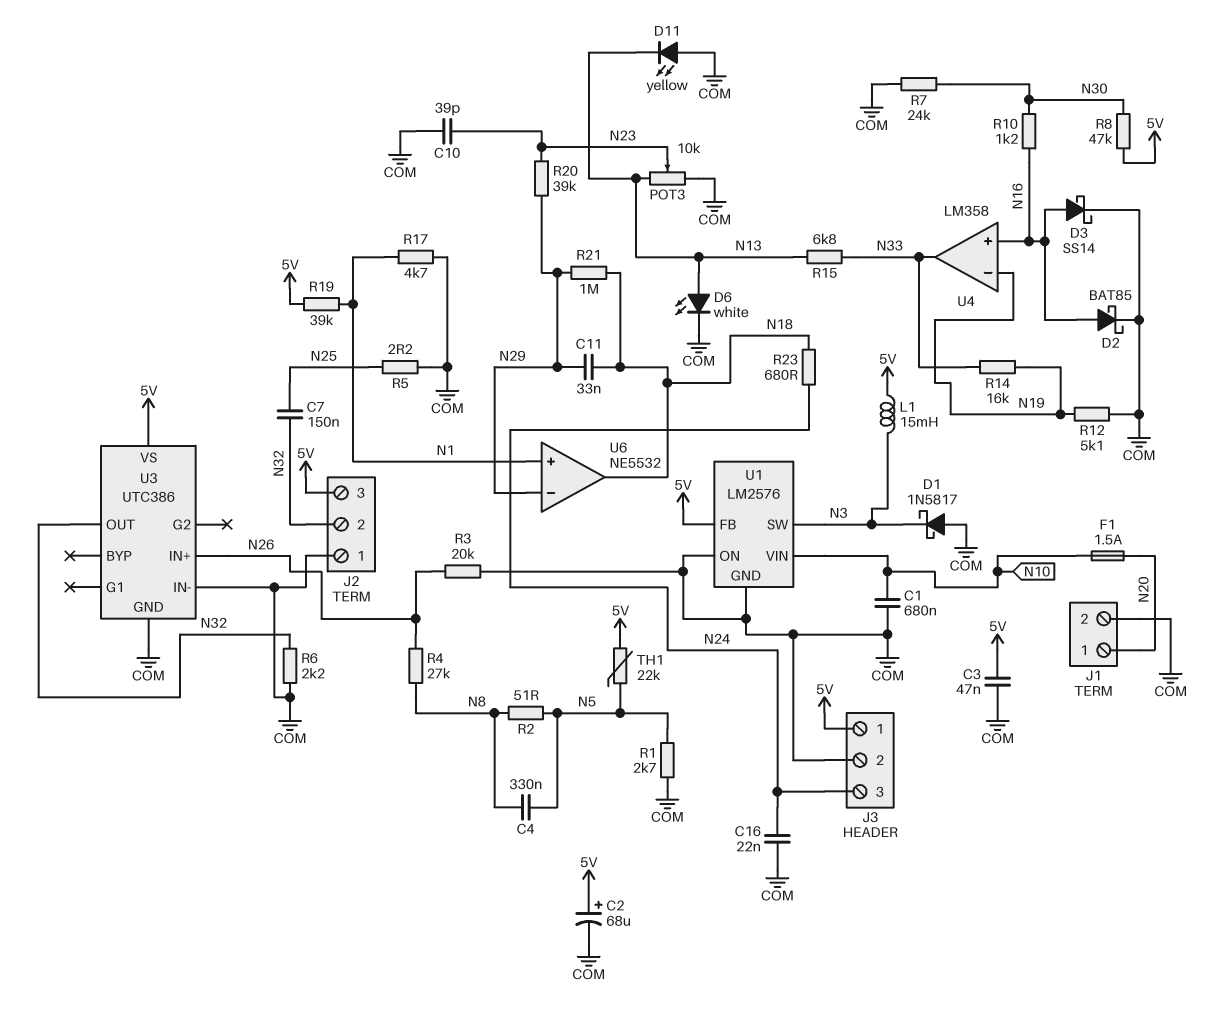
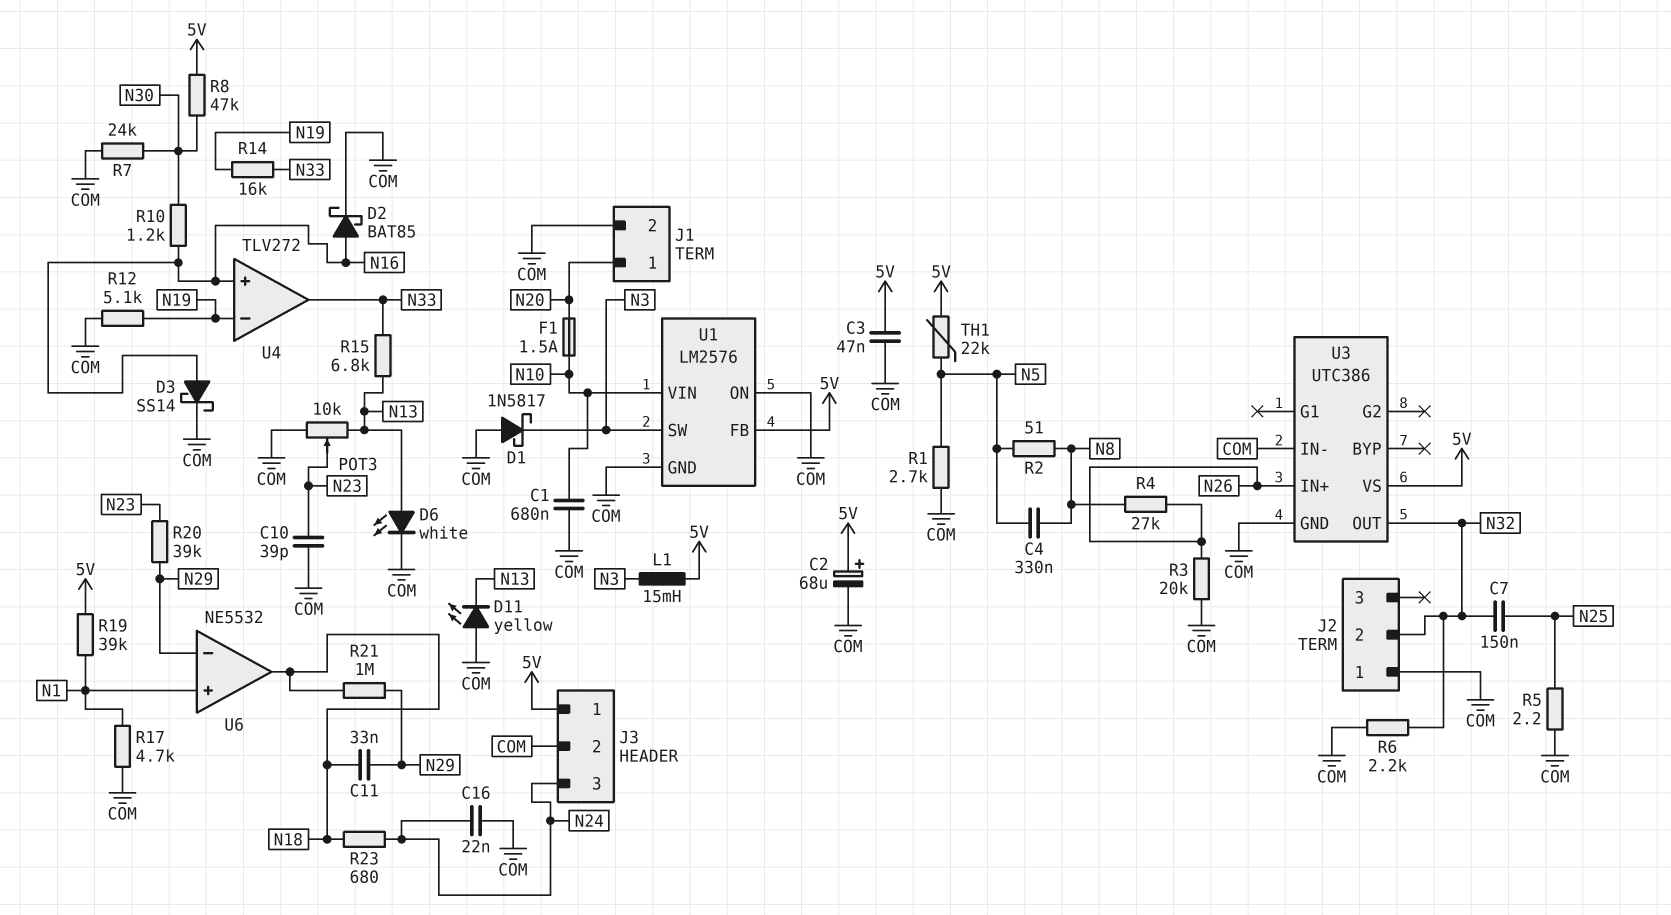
J2 pin 3: 5V -> none
U4: LM358 -> TLV272

